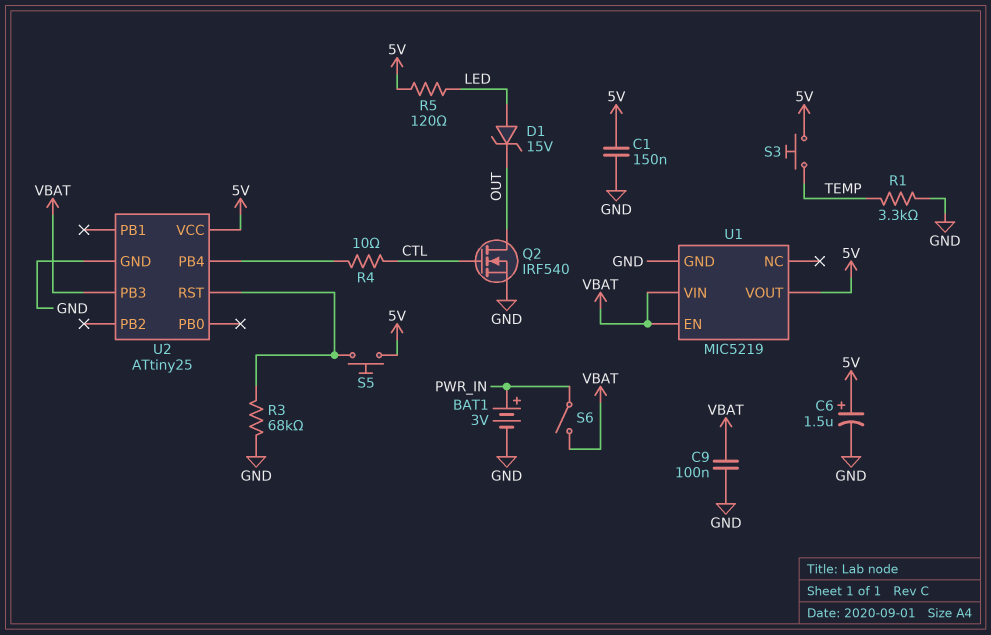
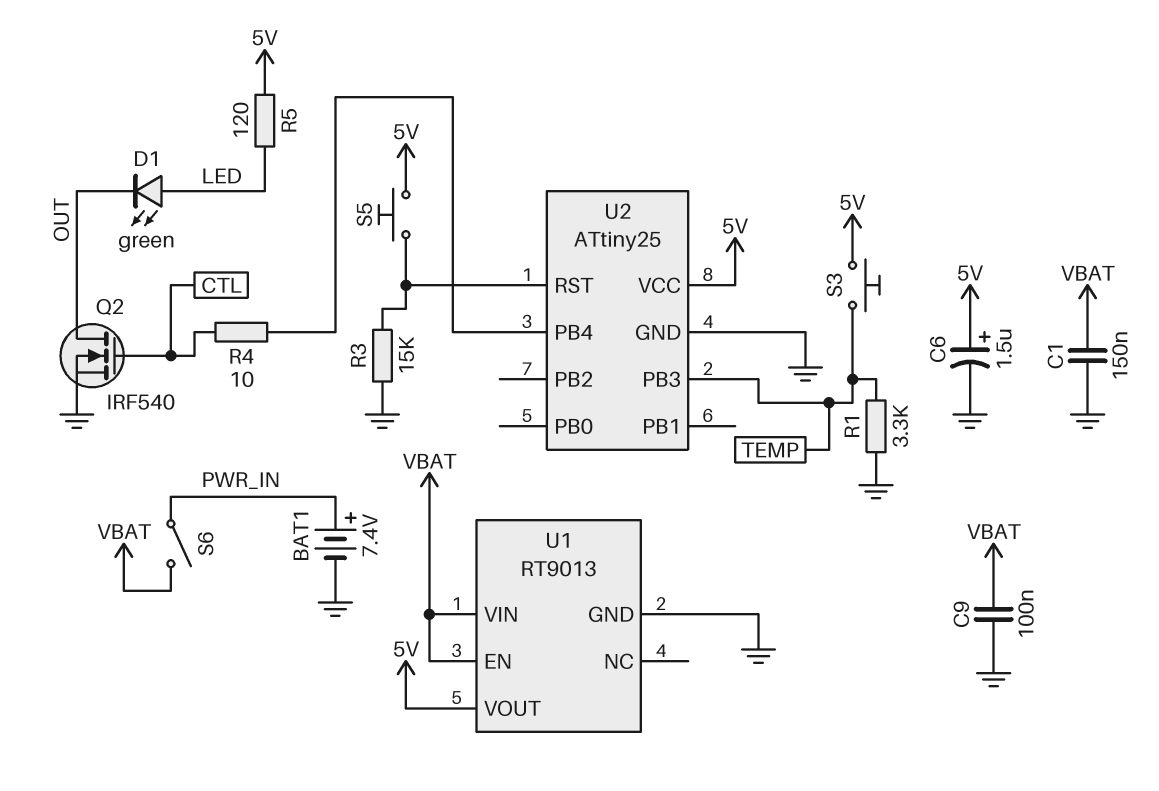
BAT1: 3V (plus PWR_IN, minus GND) -> 7.4V (plus PWR_IN, minus GND)
C1: 150nF (5V, GND) -> 150nF (GND, VBAT)
D1: zener 15V (A LED, K OUT) -> LED green (A LED, K OUT)
R3: 68k (GND, U2/RST) -> 15k (GND, U2/RST)
U1: MIC5219 -> RT9013
U2 pin PB3: VBAT -> TEMP

